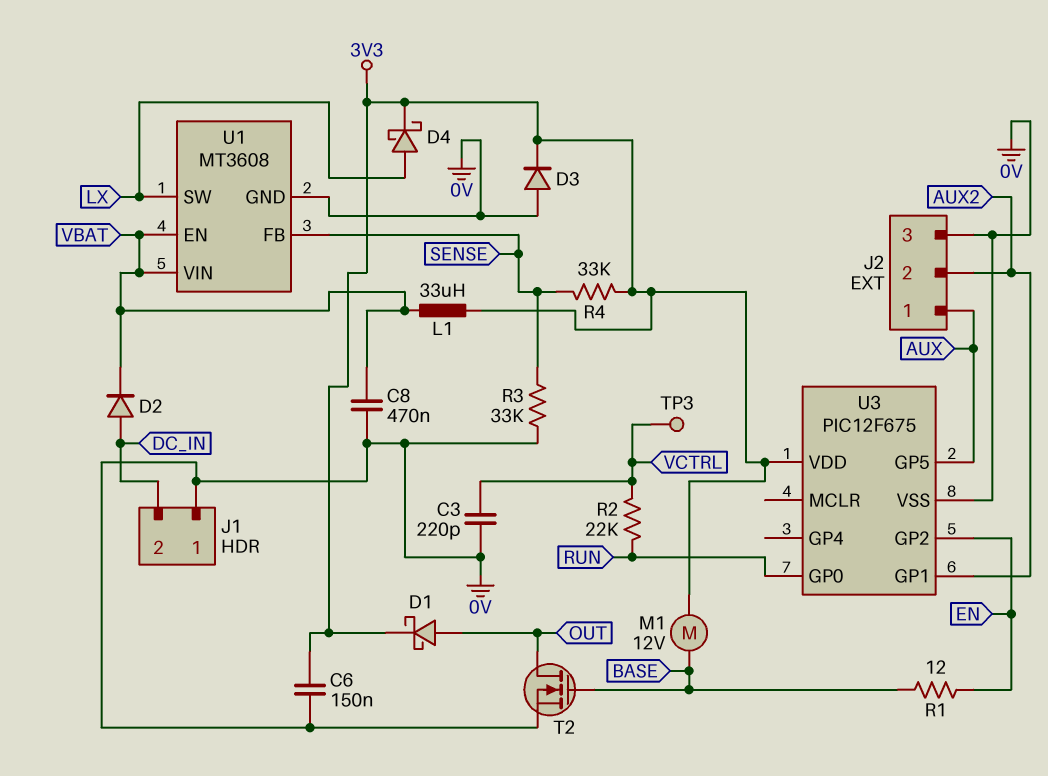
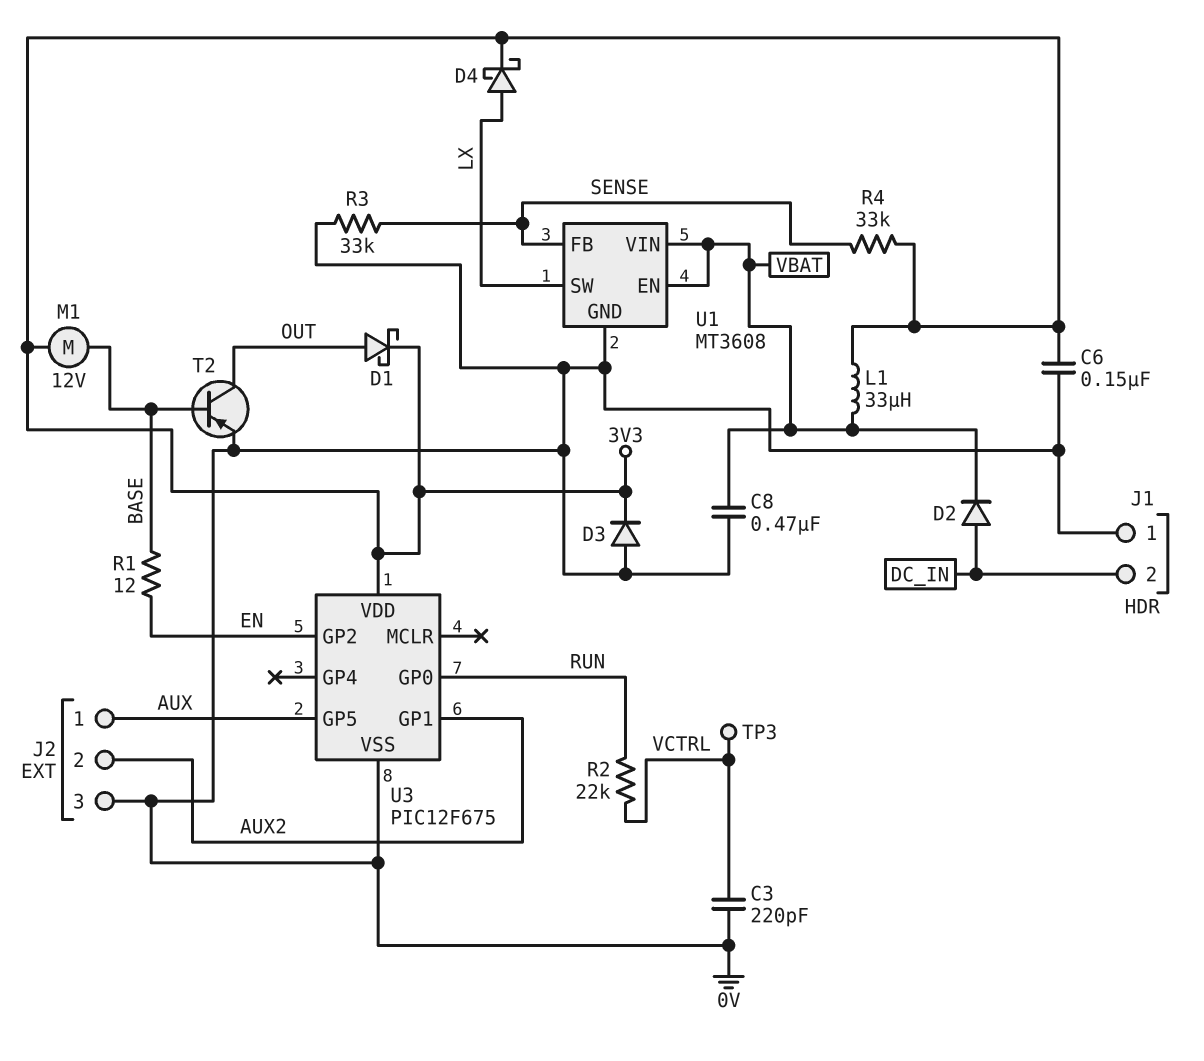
T2: NMOS (G BASE, D OUT, S 0V) -> PNP (B BASE, C OUT, E 0V)

